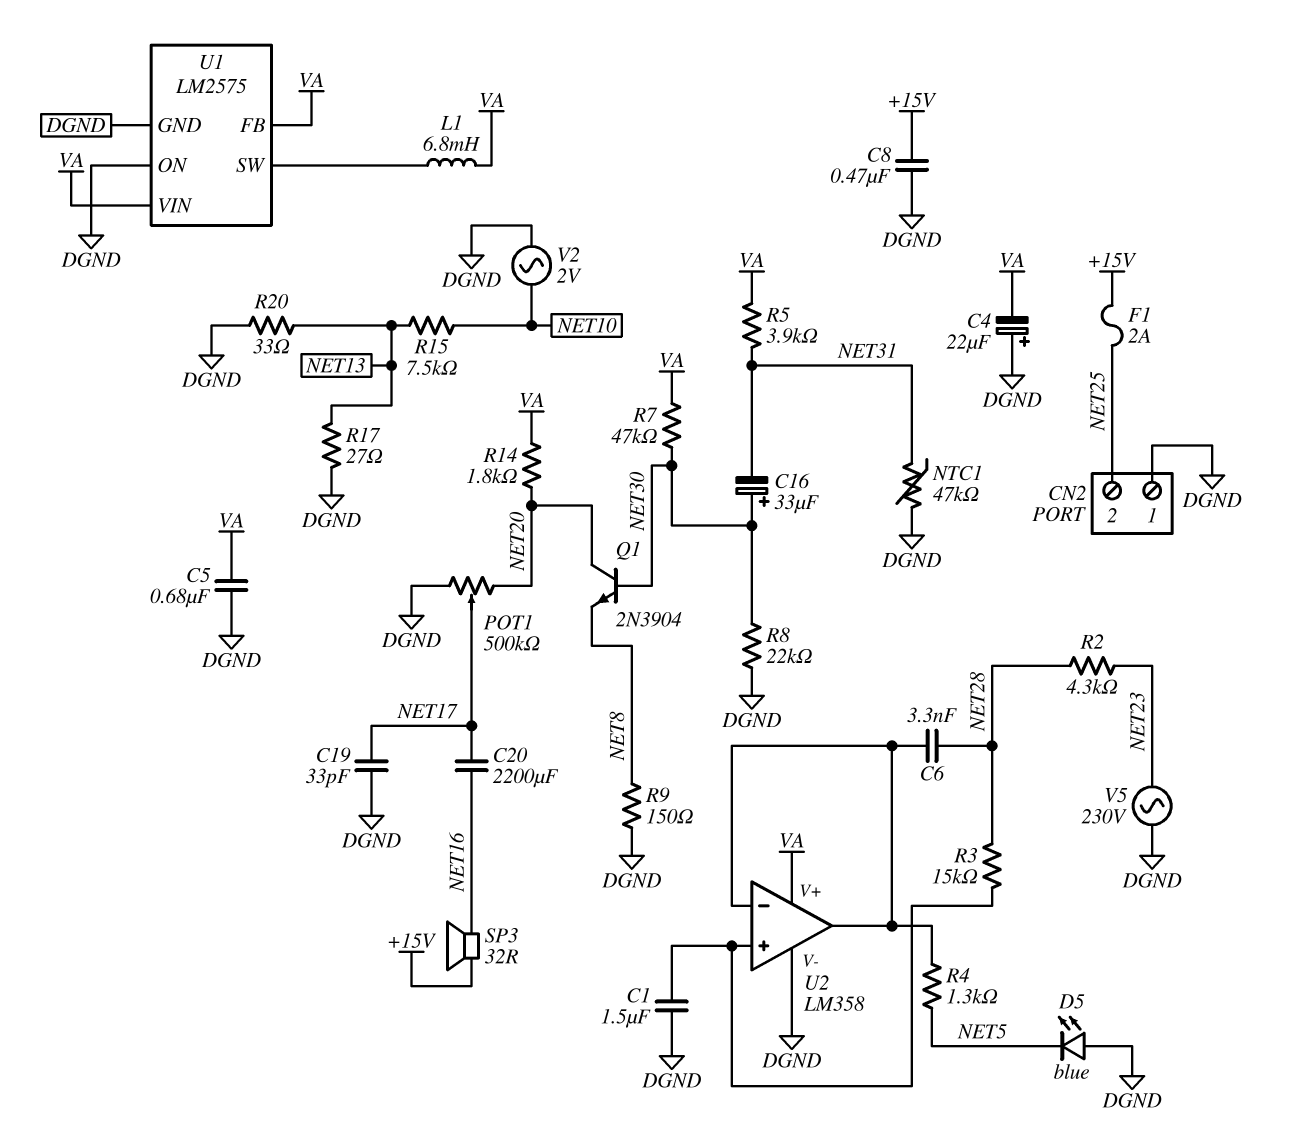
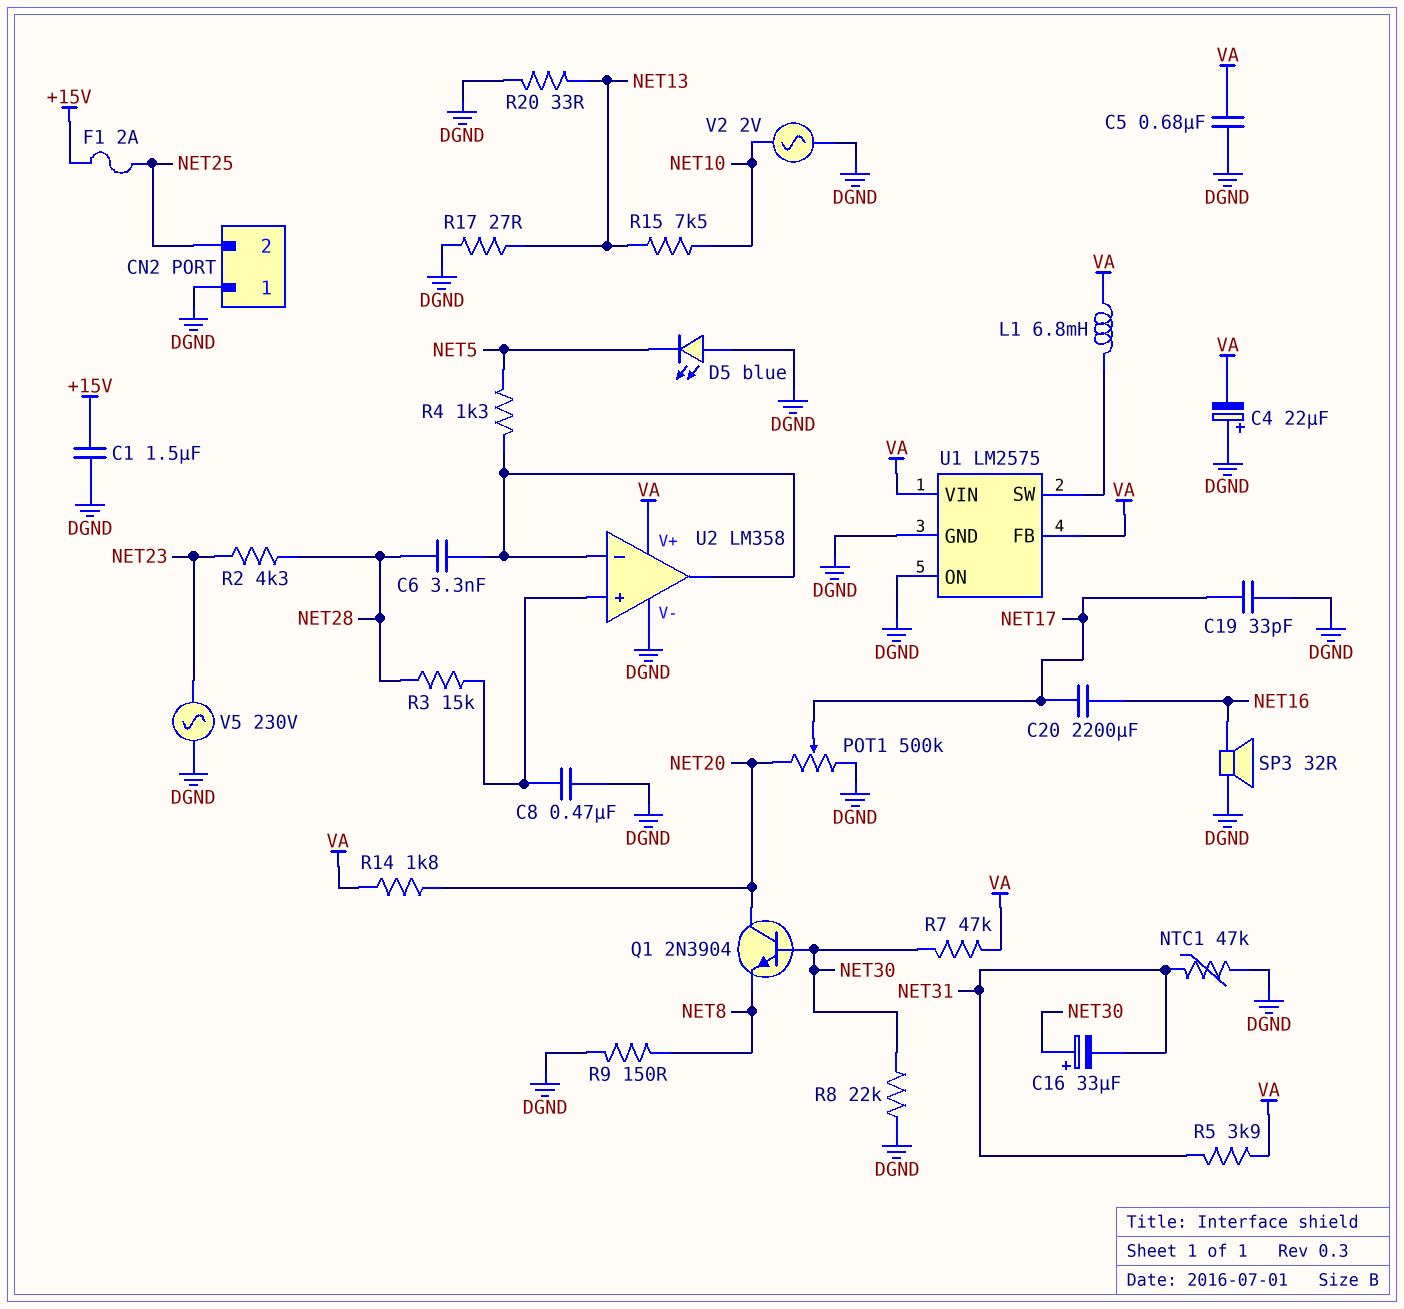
C1: 1.5uF (DGND, U2/in+) -> 1.5uF (+15V, DGND)
C8: 470nF (+15V, DGND) -> 470nF (DGND, U2/in+)
SP3: speaker 32R (+15V, NET16) -> speaker 32R (DGND, NET16)

